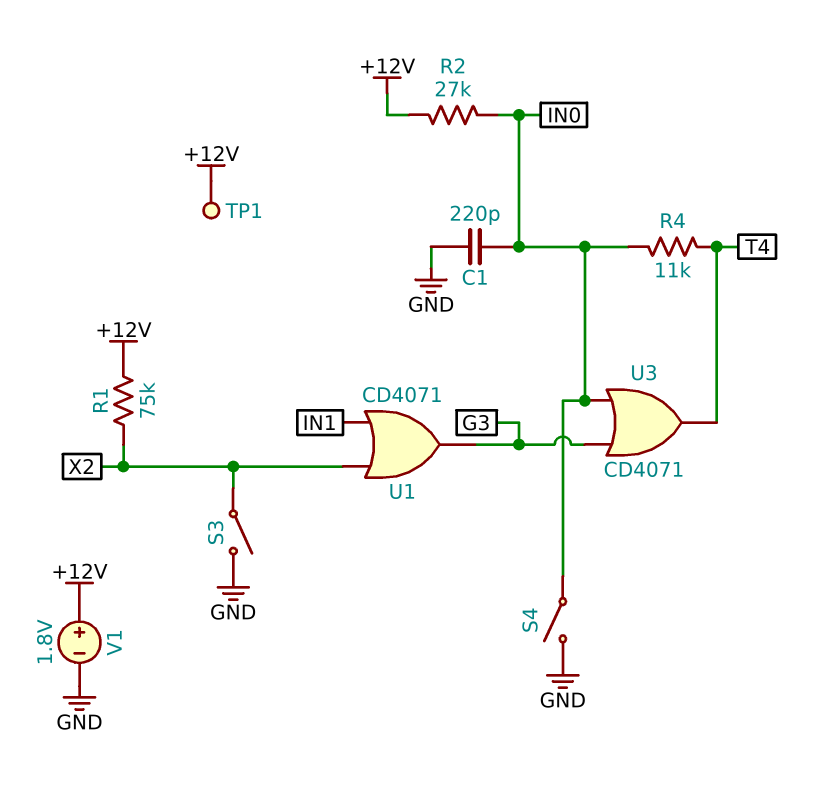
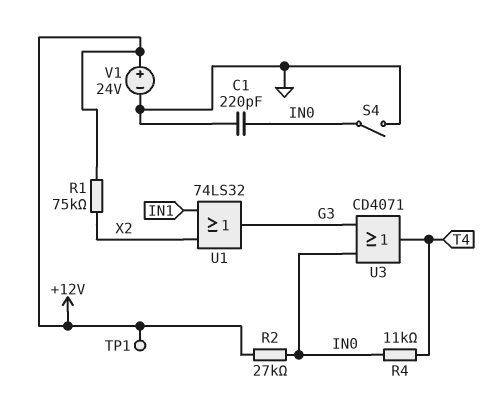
S3: switch (GND, X2) -> none
U1: OR CD4071 (in IN1, in X2, out G3) -> OR 74LS32 (in IN1, in X2, out G3)
V1: 1.8V (plus +12V, minus GND) -> 24V (plus +12V, minus GND)

